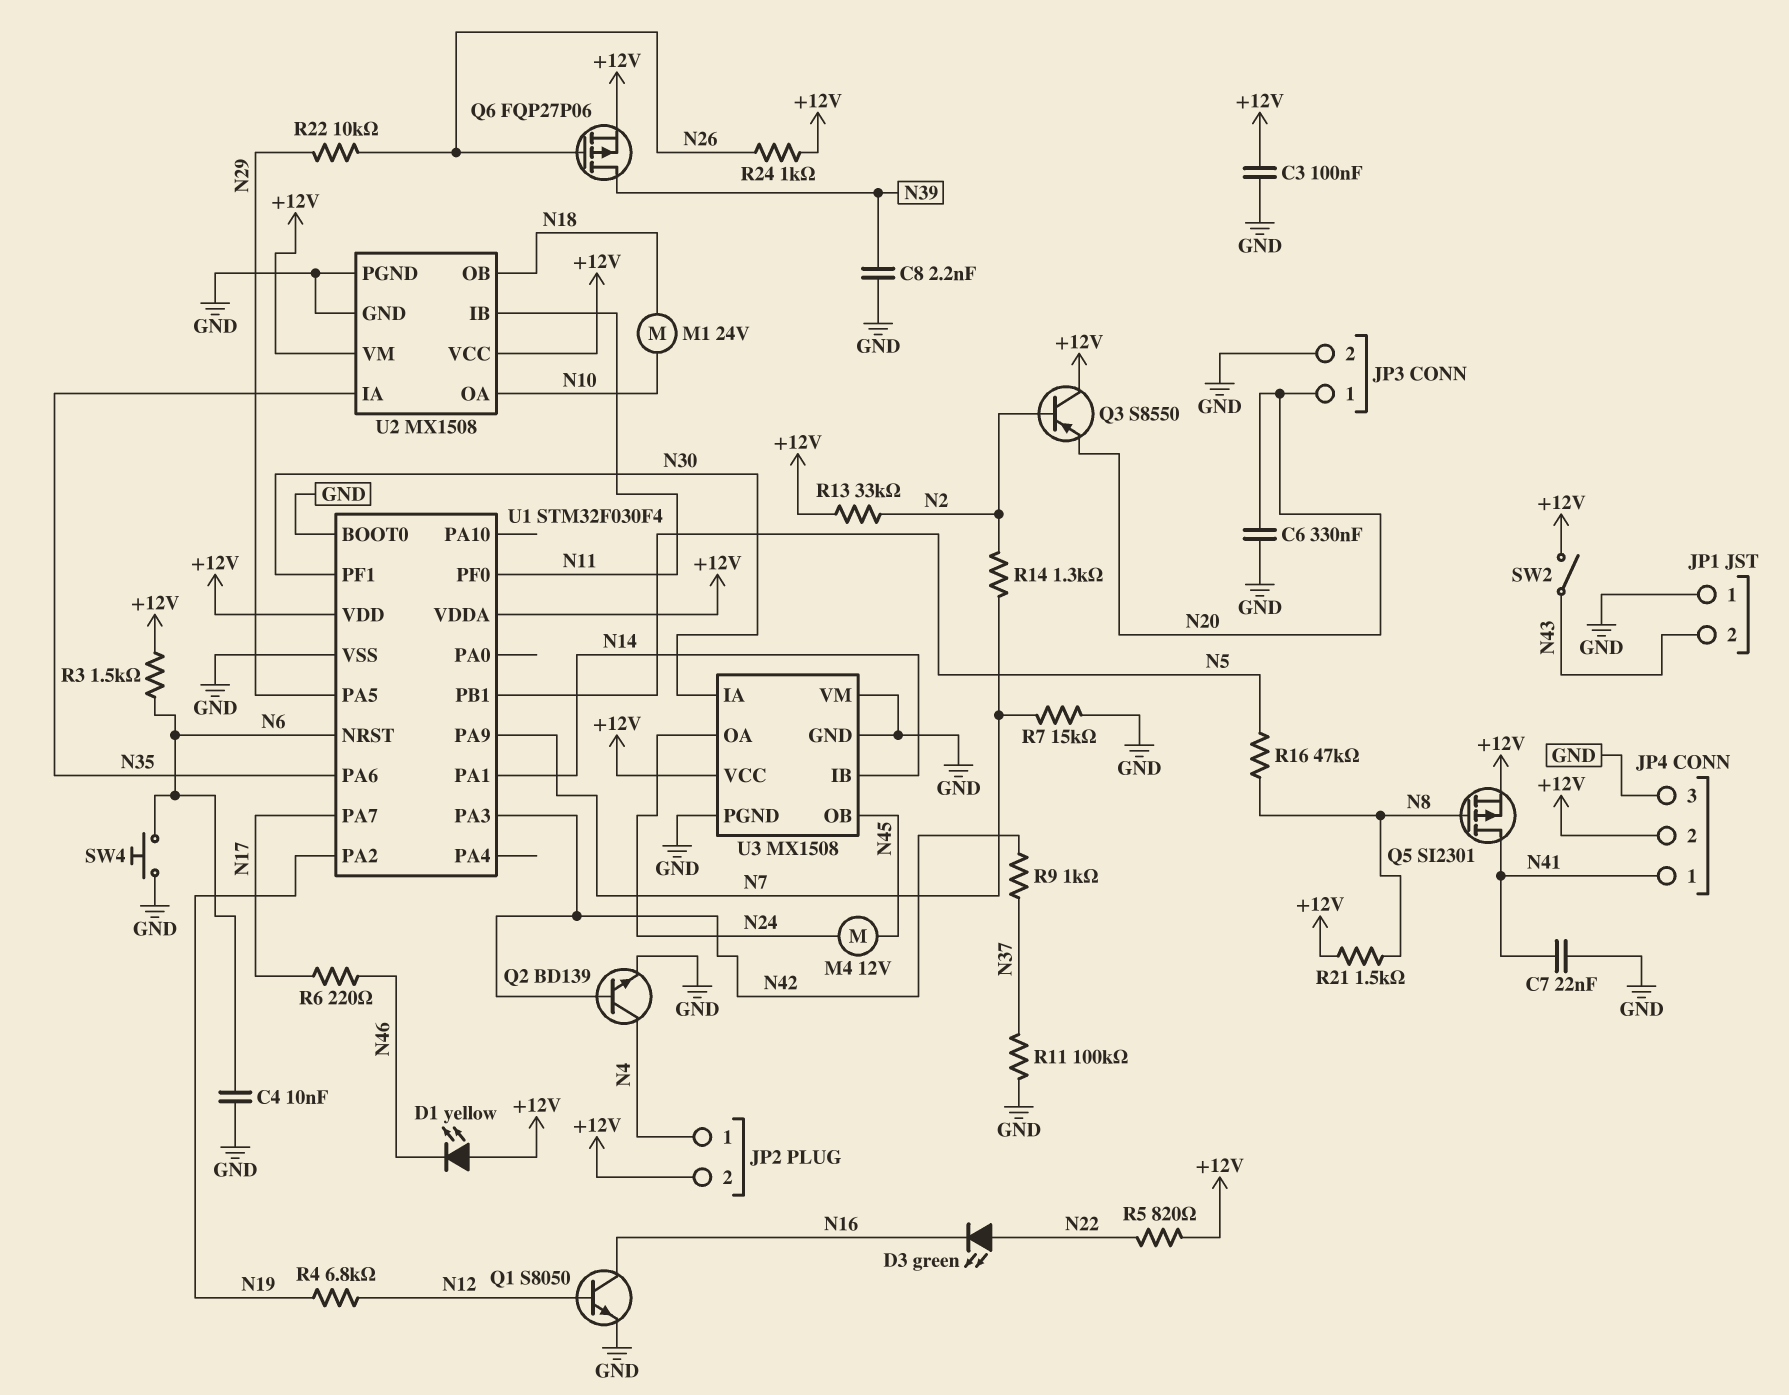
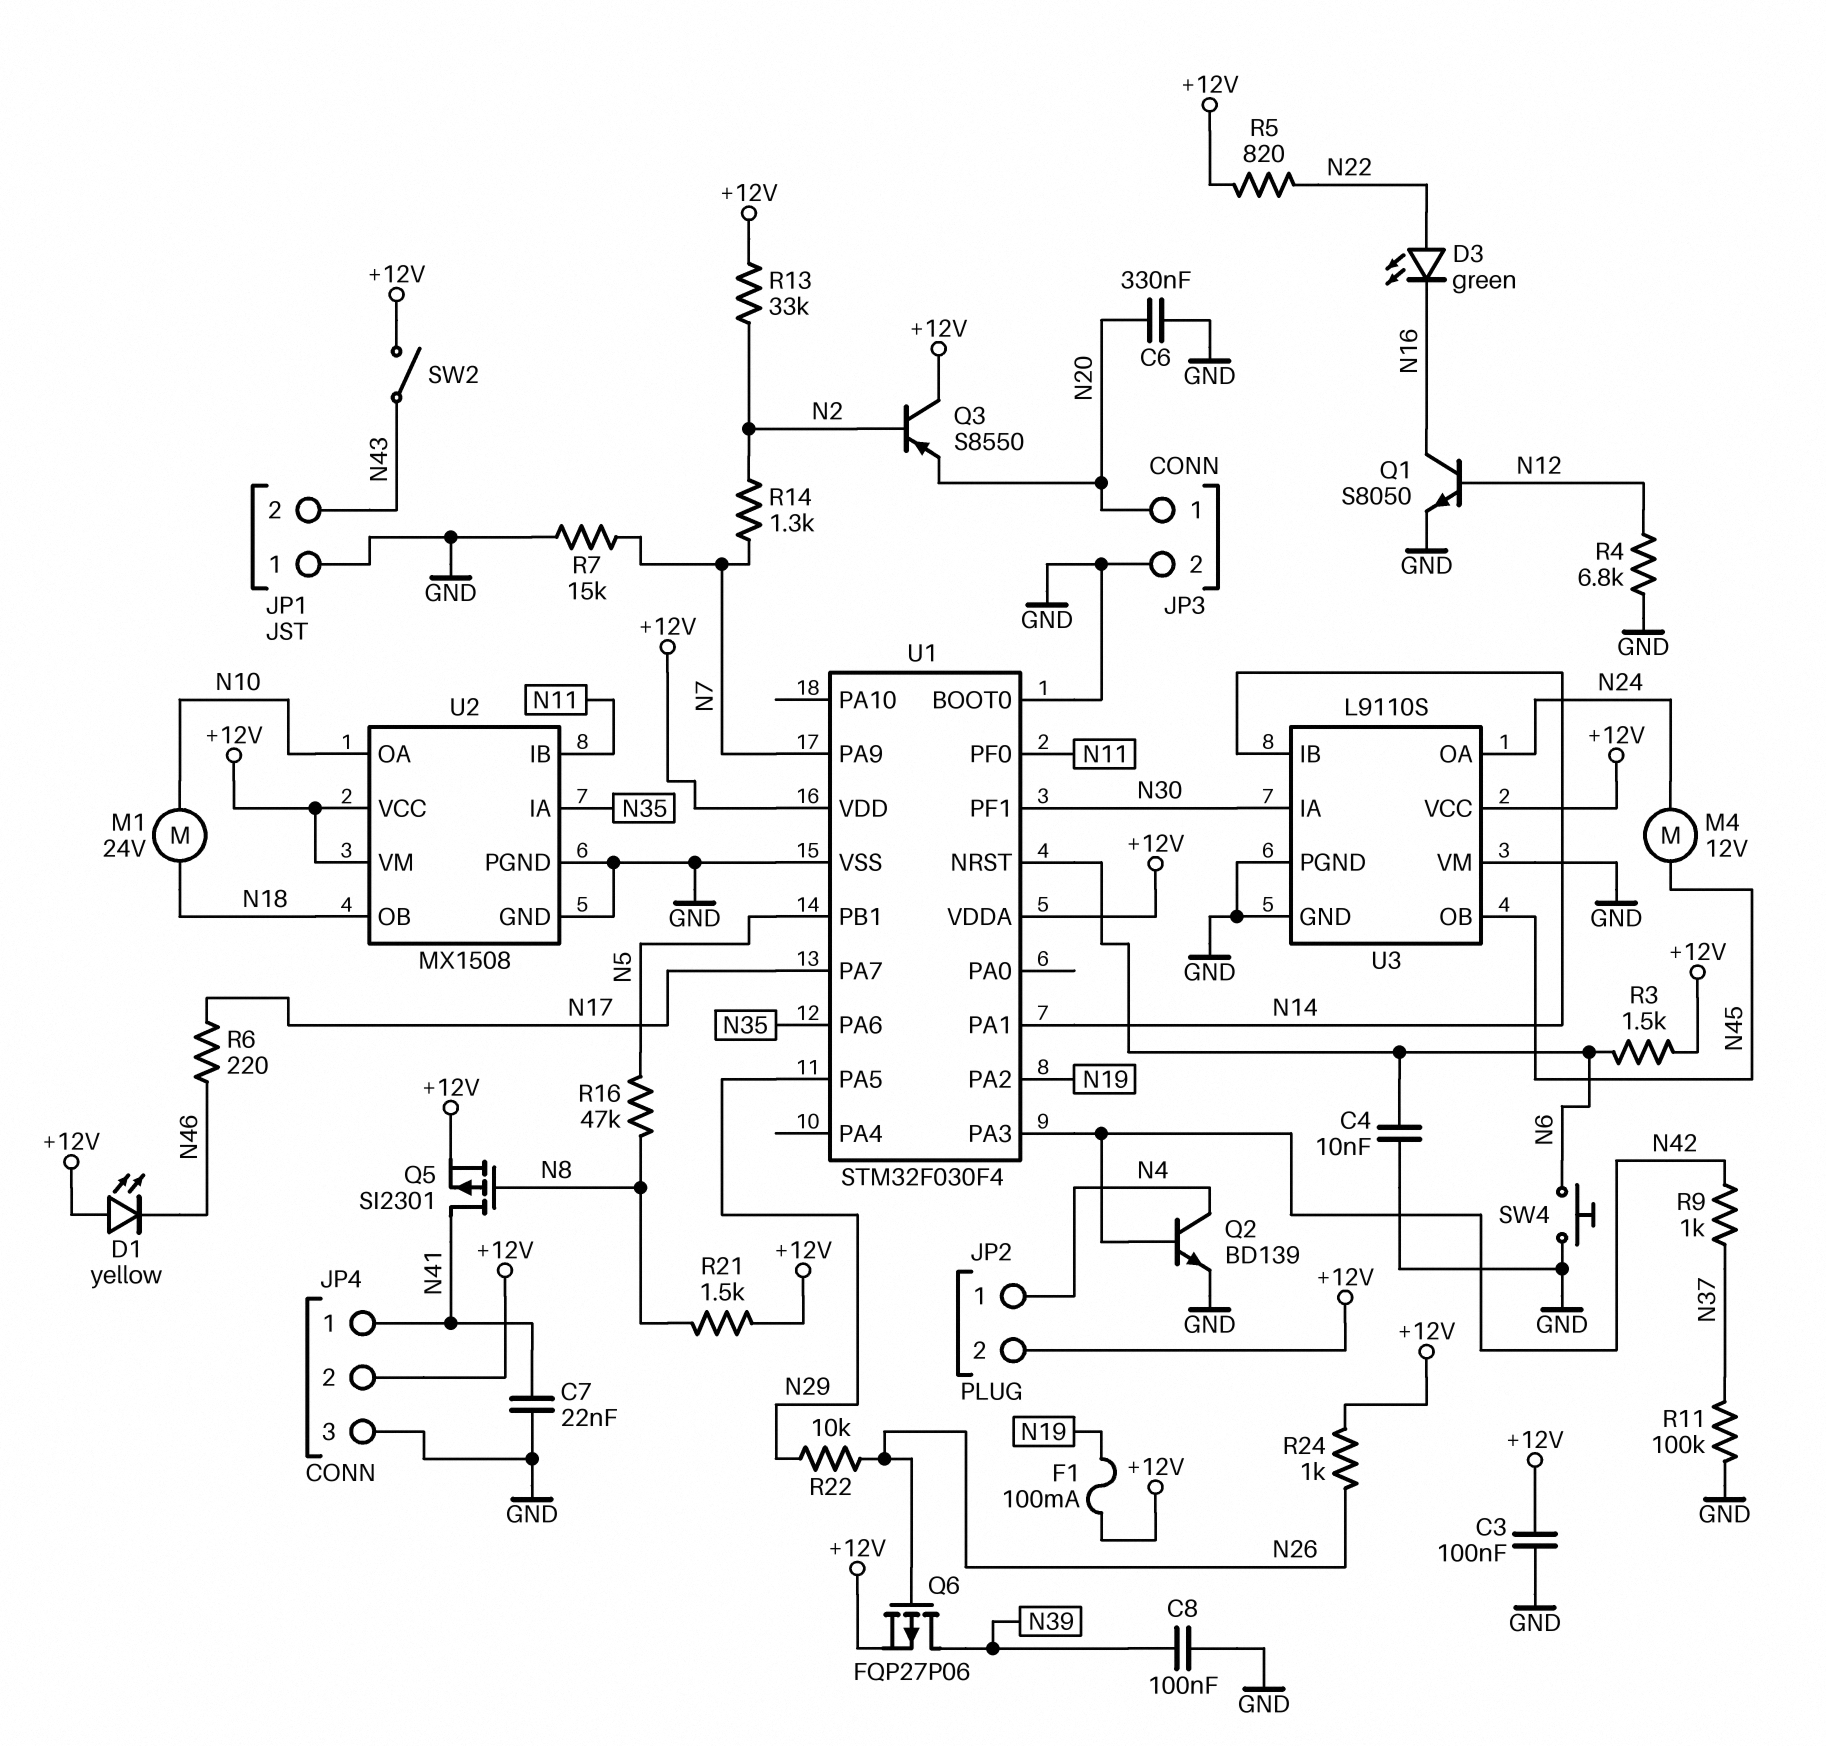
C8: 2.2nF (GND, N39) -> 100nF (GND, N39)
F1: none -> 100mA (+12V, N19)
R4: 6.8k (N12, N19) -> 6.8k (GND, N12)
U3: MX1508 -> L9110S

